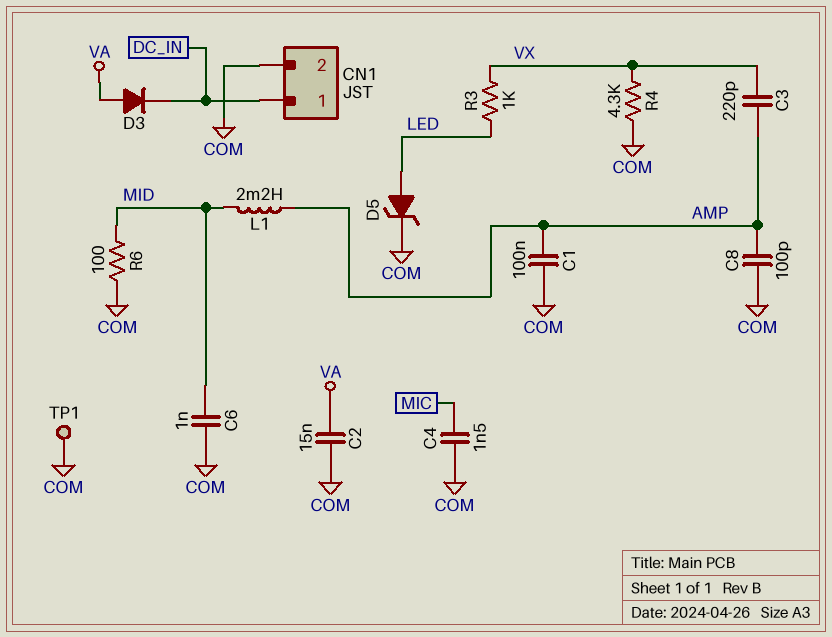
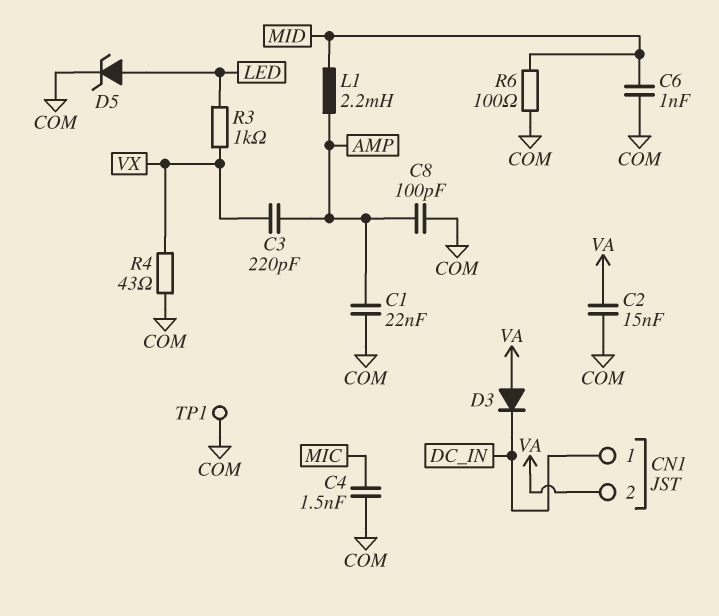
C1: 100nF (AMP, COM) -> 22nF (AMP, COM)
CN1 pin 2: COM -> VA
R4: 4.3k (COM, VX) -> 43 (COM, VX)

